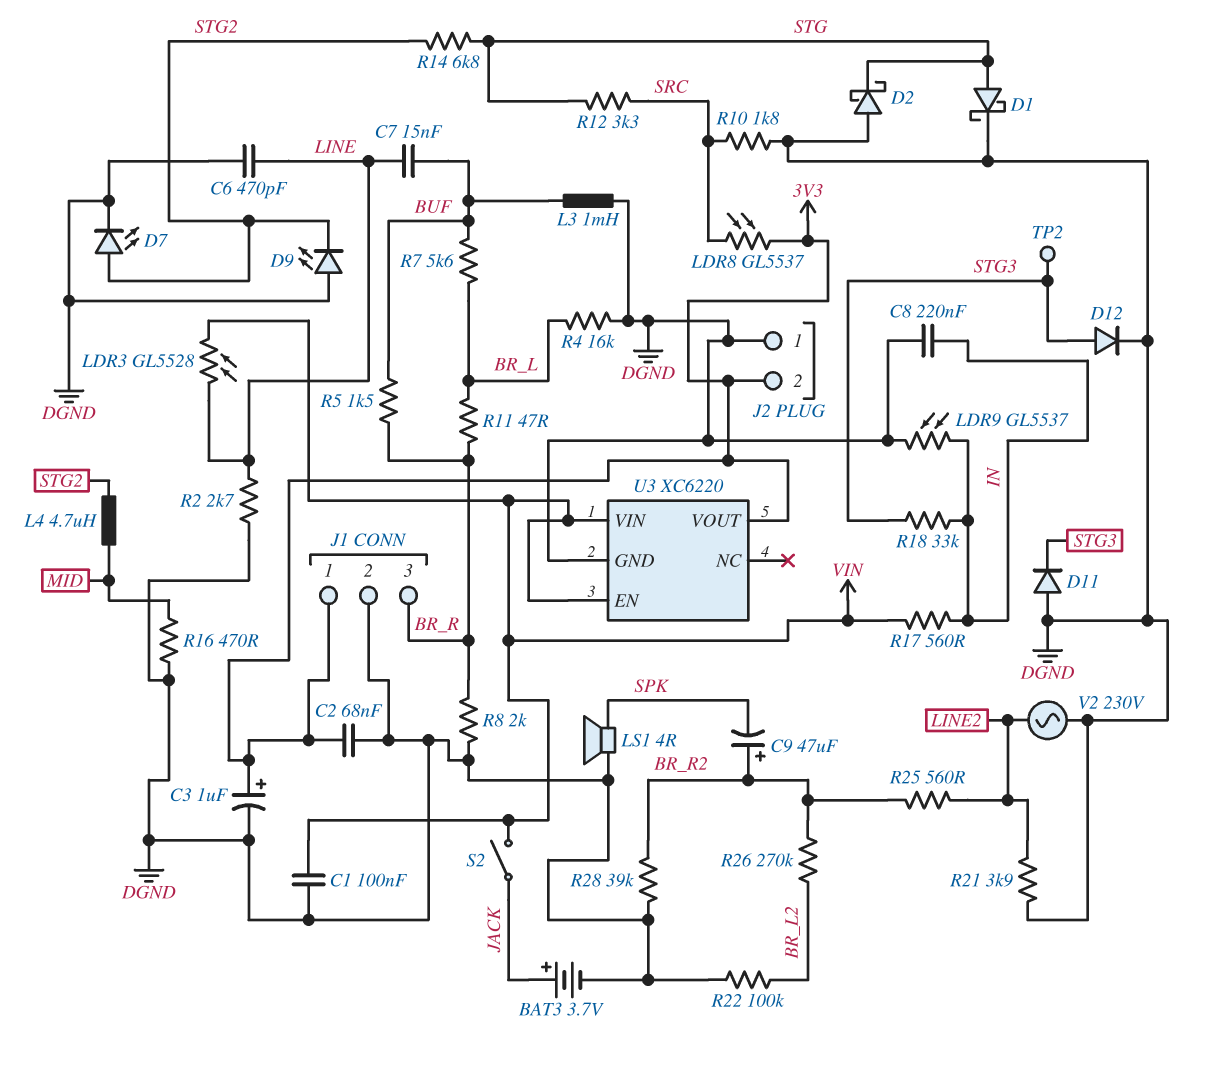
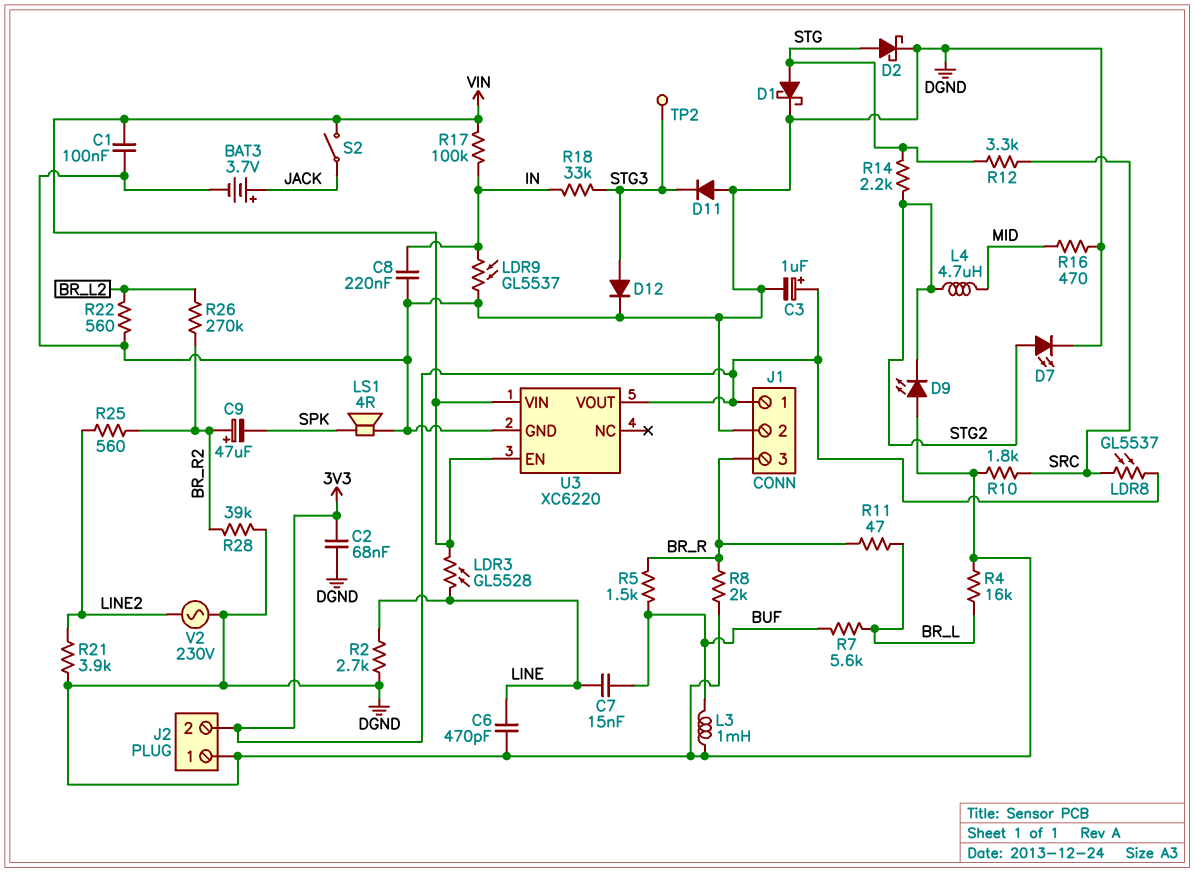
D2: schottky (A DGND, K STG) -> schottky (A STG, K DGND)
R14: 6.8k (STG, STG2) -> 2.2k (STG, STG2)
R17: 560 (IN, VIN) -> 100k (IN, VIN)
R22: 100k (BR_L2, DGND) -> 560 (BR_L2, DGND)

